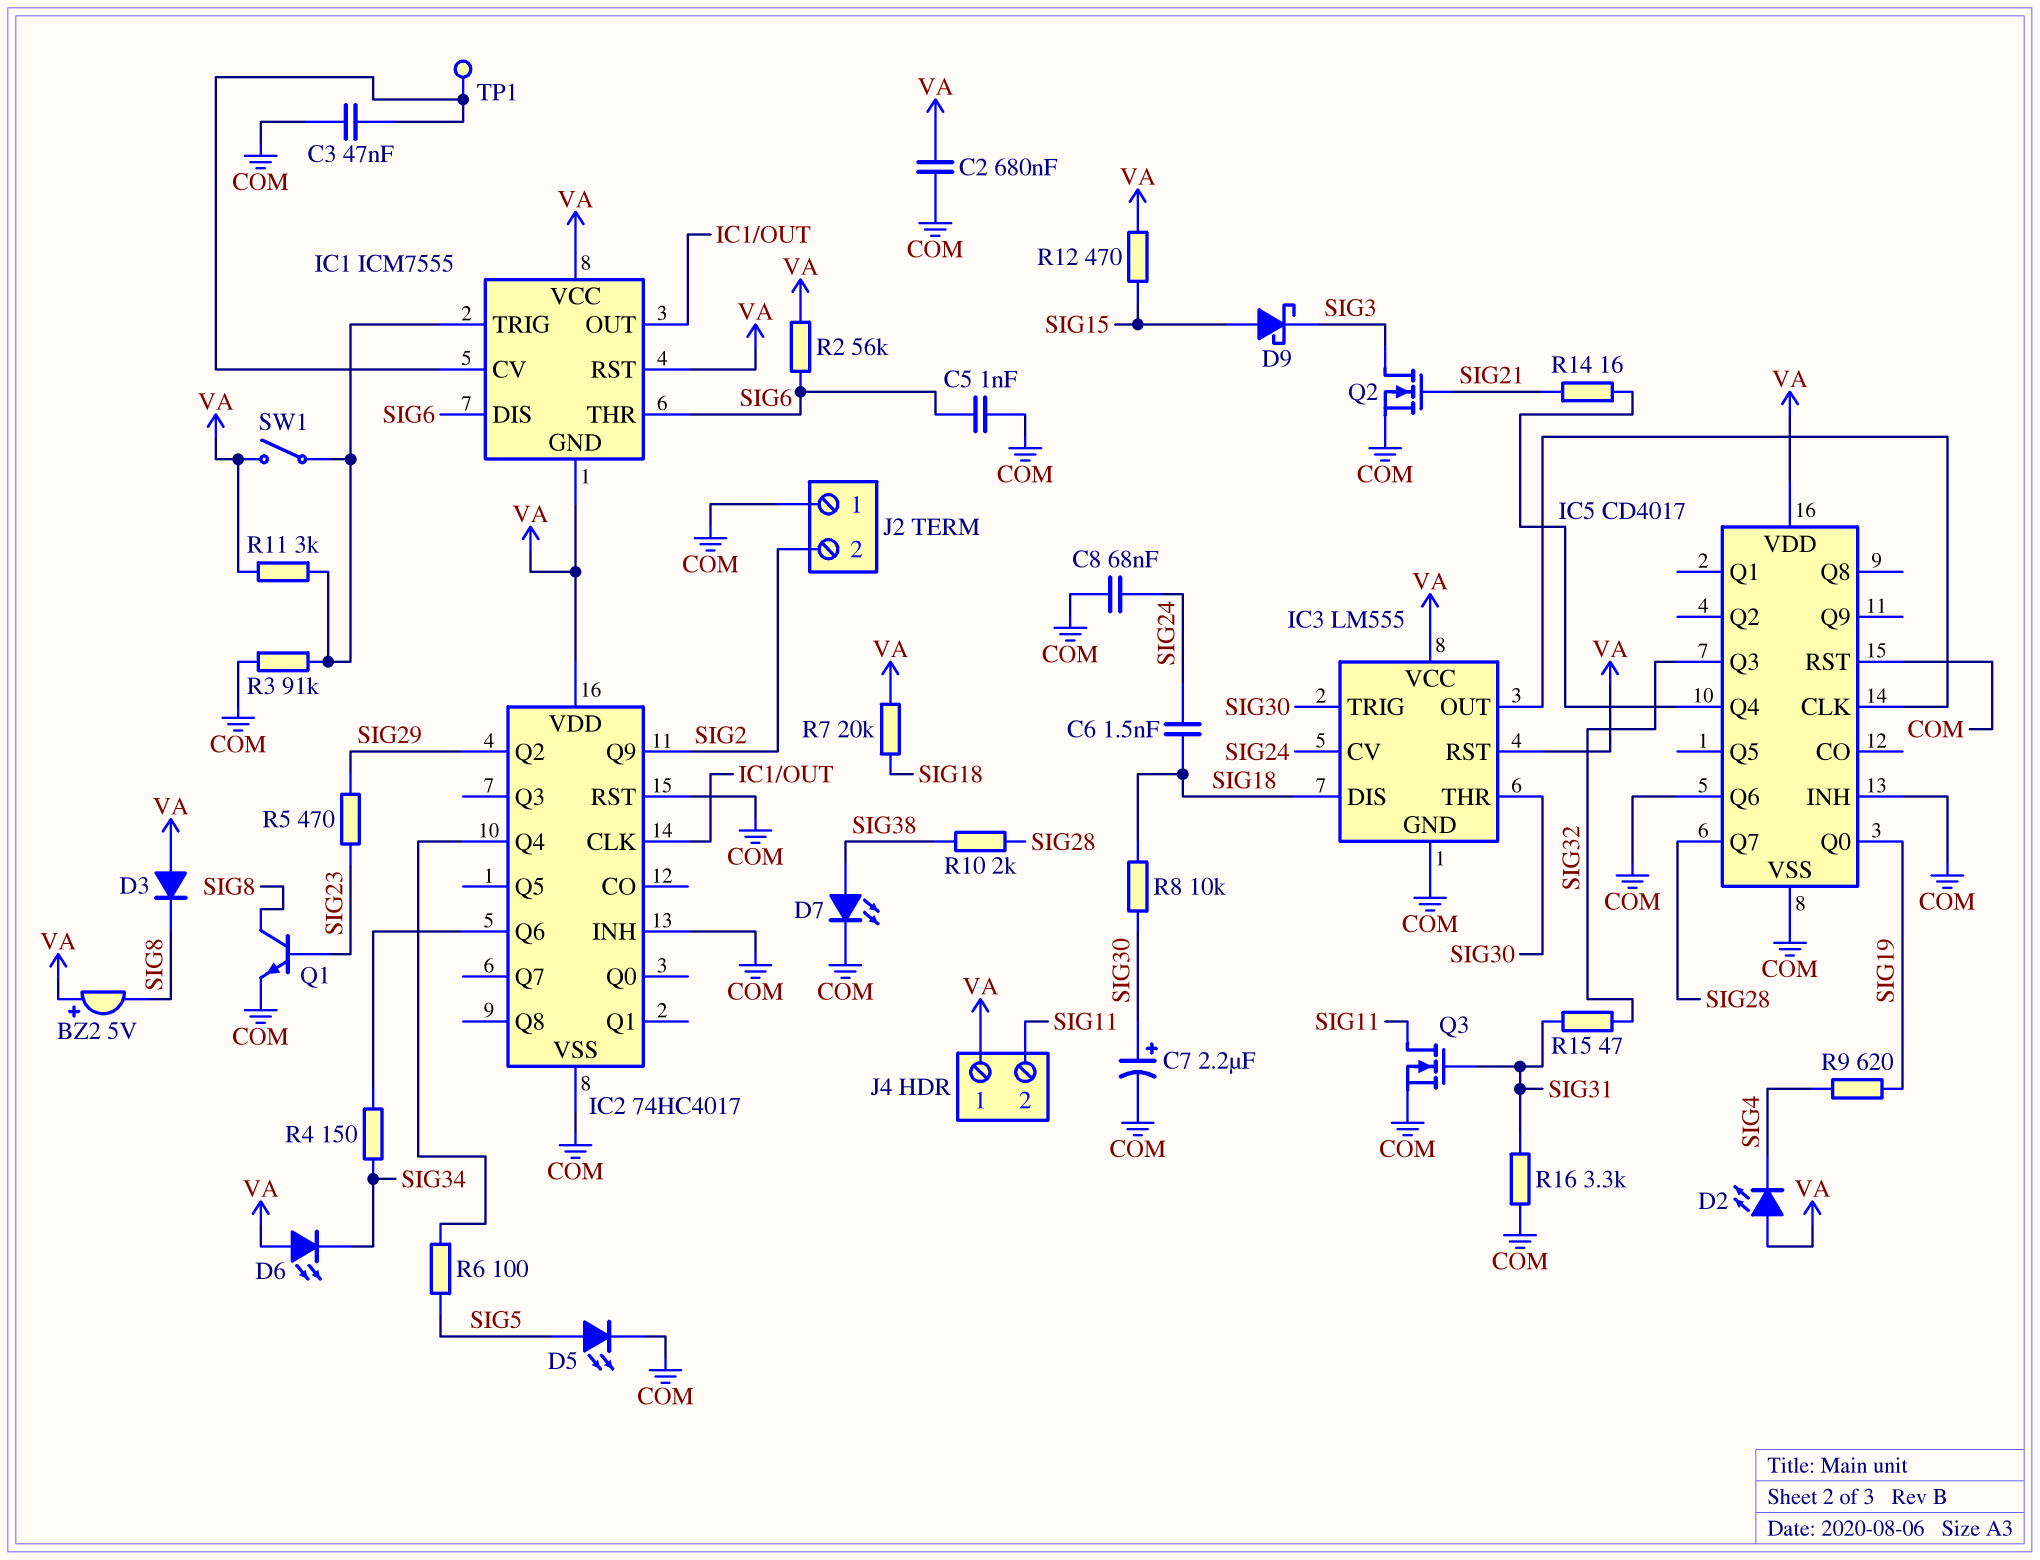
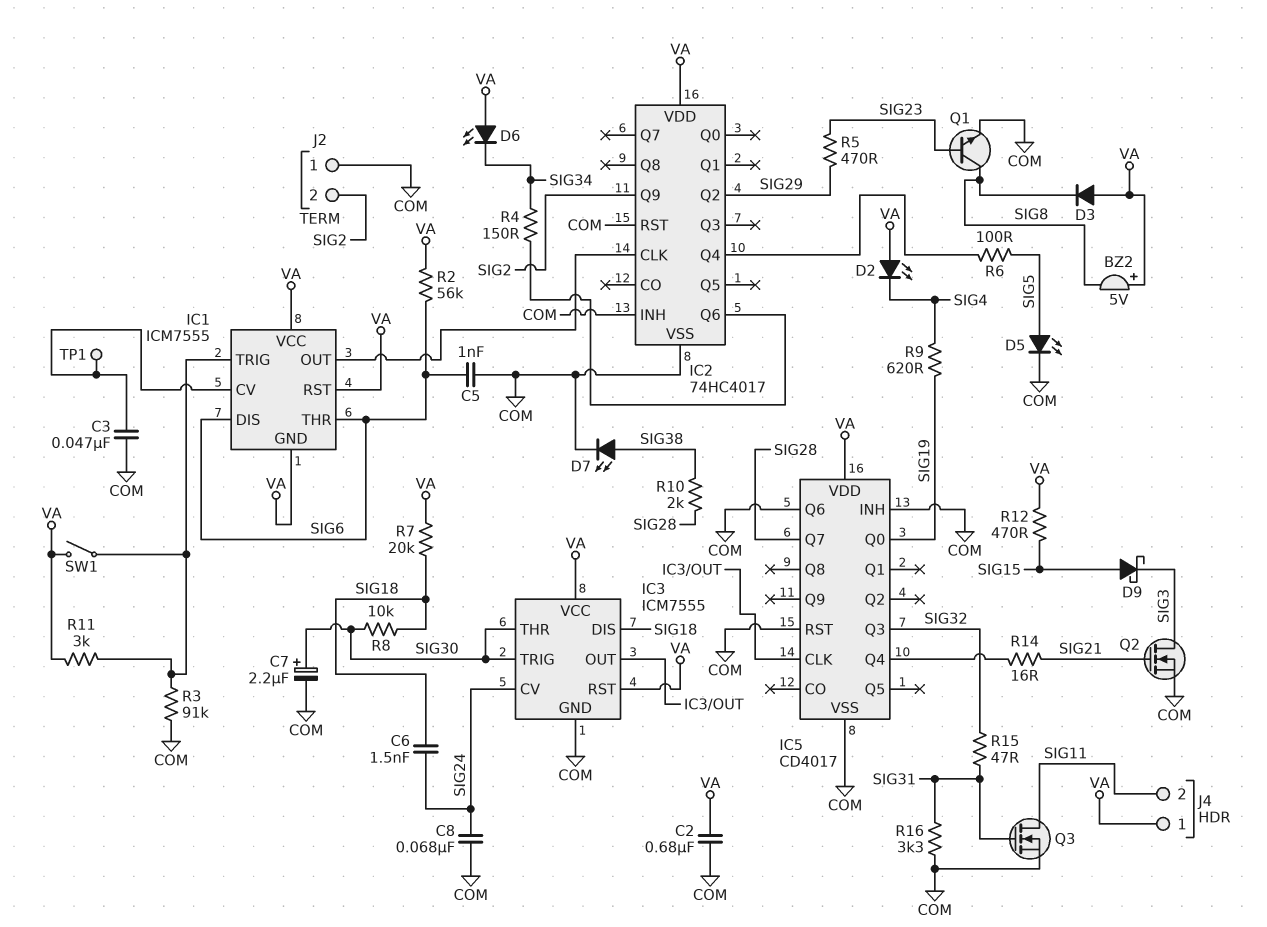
IC3: LM555 -> ICM7555

